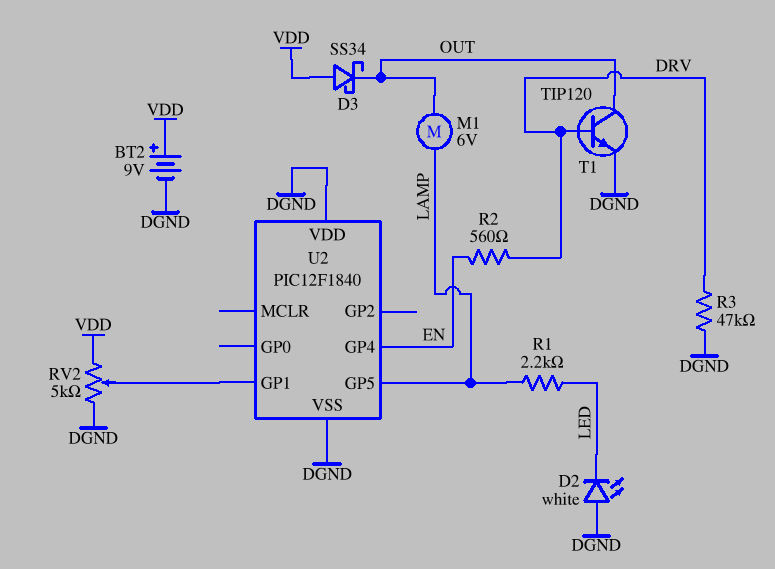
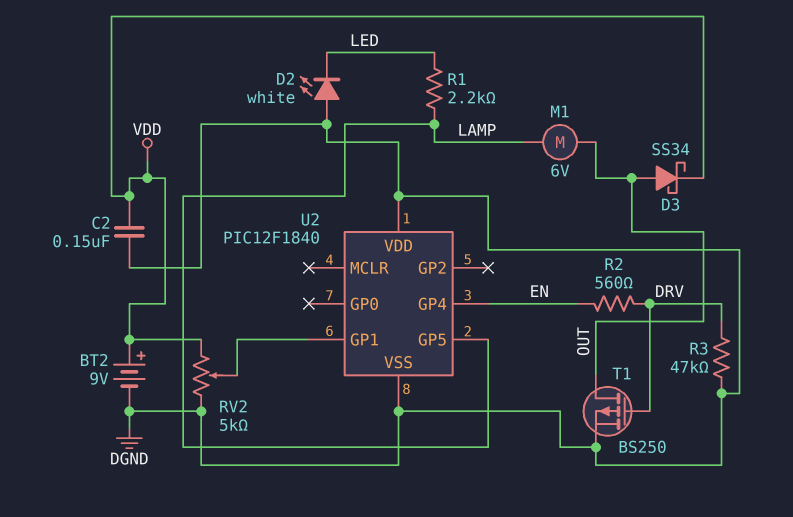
C2: none -> 150nF (DGND, VDD)
D3: schottky SS34 (A VDD, K OUT) -> schottky SS34 (A OUT, K VDD)
T1: NPN TIP120 (B DRV, C OUT, E DGND) -> PMOS BS250 (G DRV, D OUT, S DGND)

